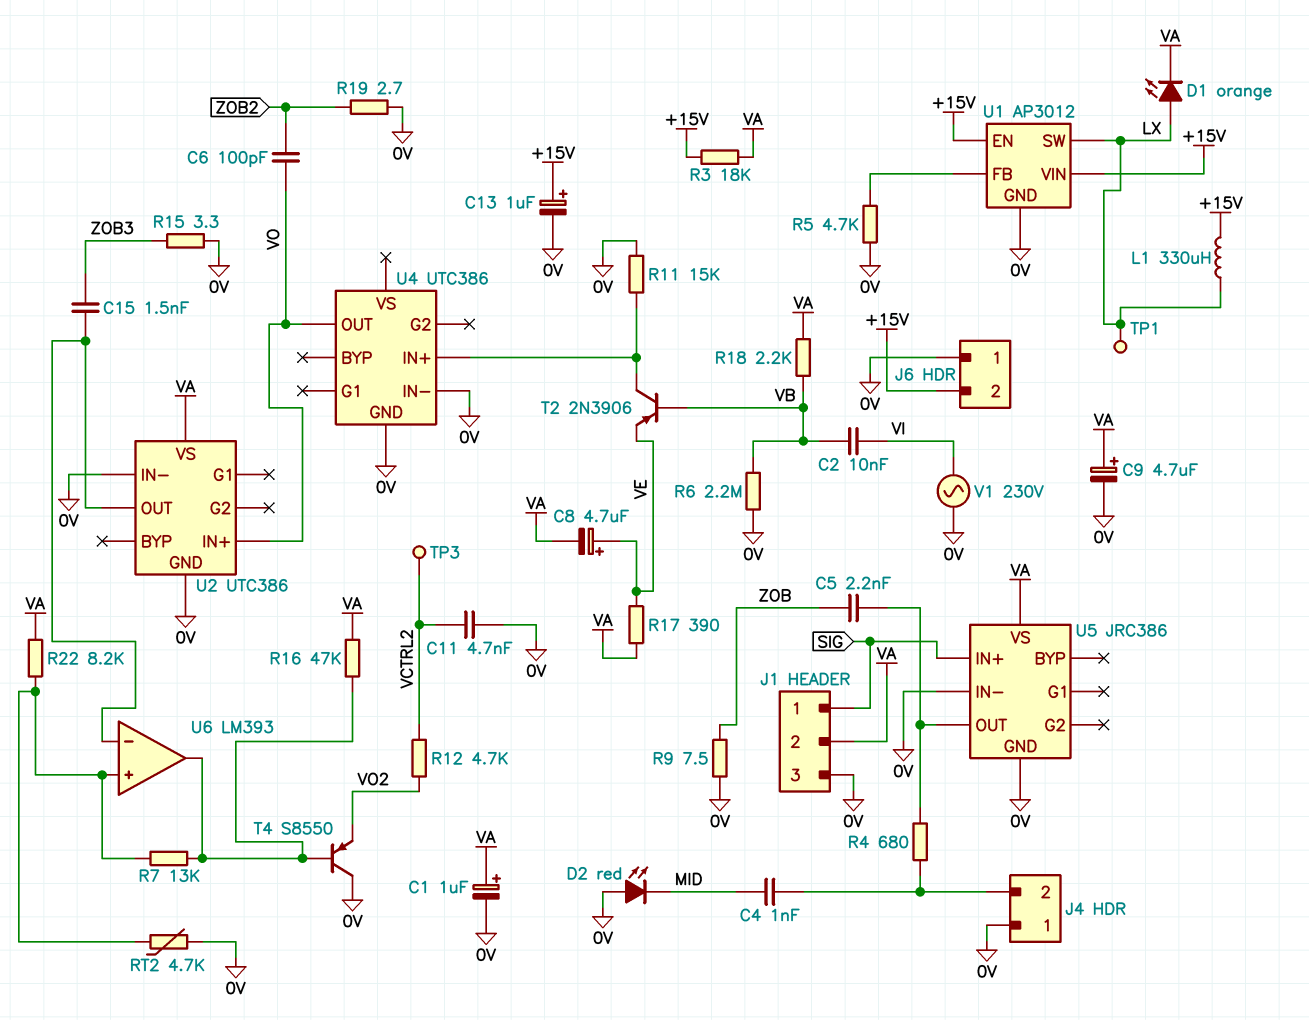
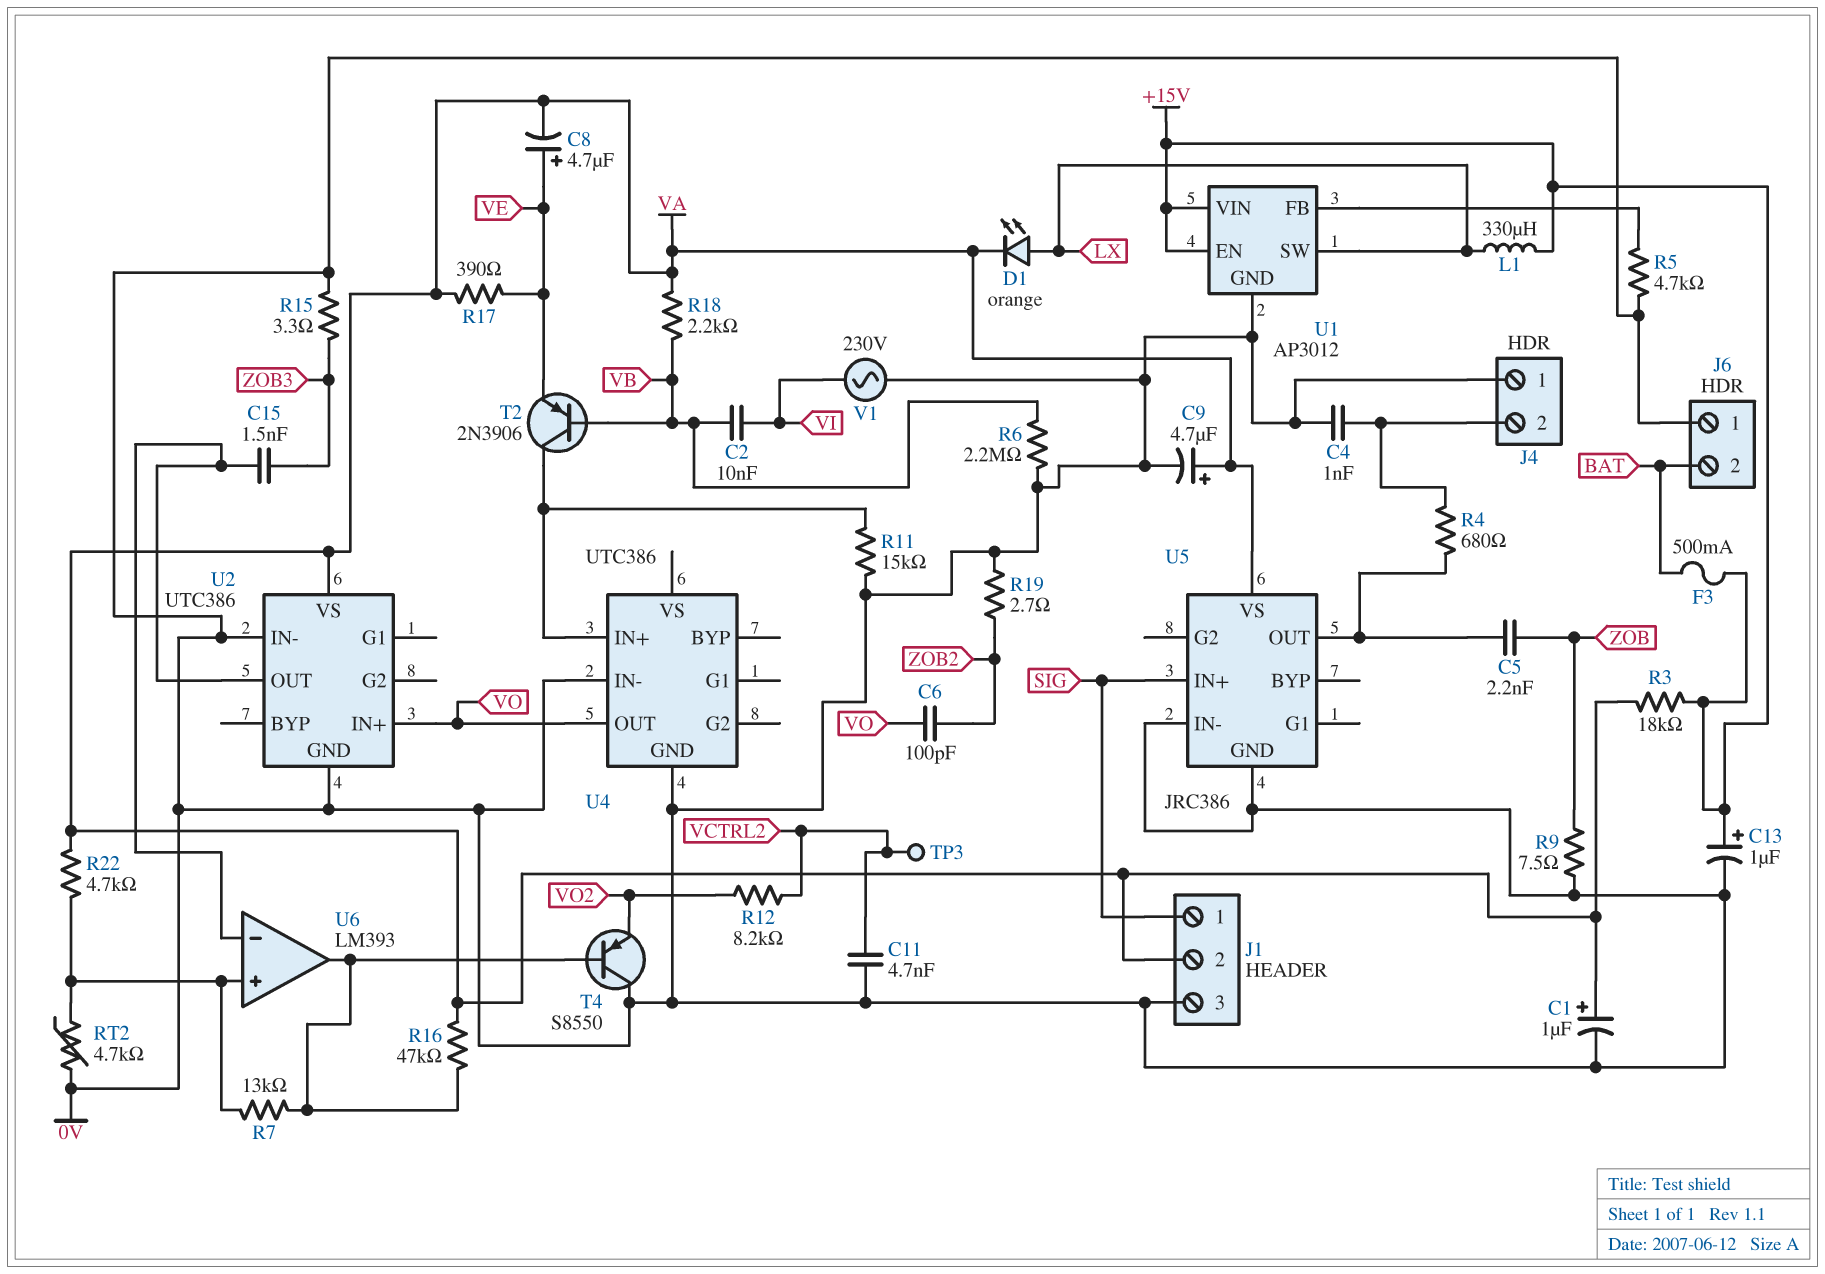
C4: 1nF (J4/2, MID) -> 1nF (0V, J4/2)
D2: LED red (A 0V, K MID) -> none
F3: none -> 500mA (+15V, BAT)
J6 pin 2: +15V -> BAT
R12: 4.7k (VCTRL2, VO2) -> 8.2k (VCTRL2, VO2)
R22: 8.2k (U6/in+, VA) -> 4.7k (U6/in+, VA)
TP1: test point (LX) -> none

